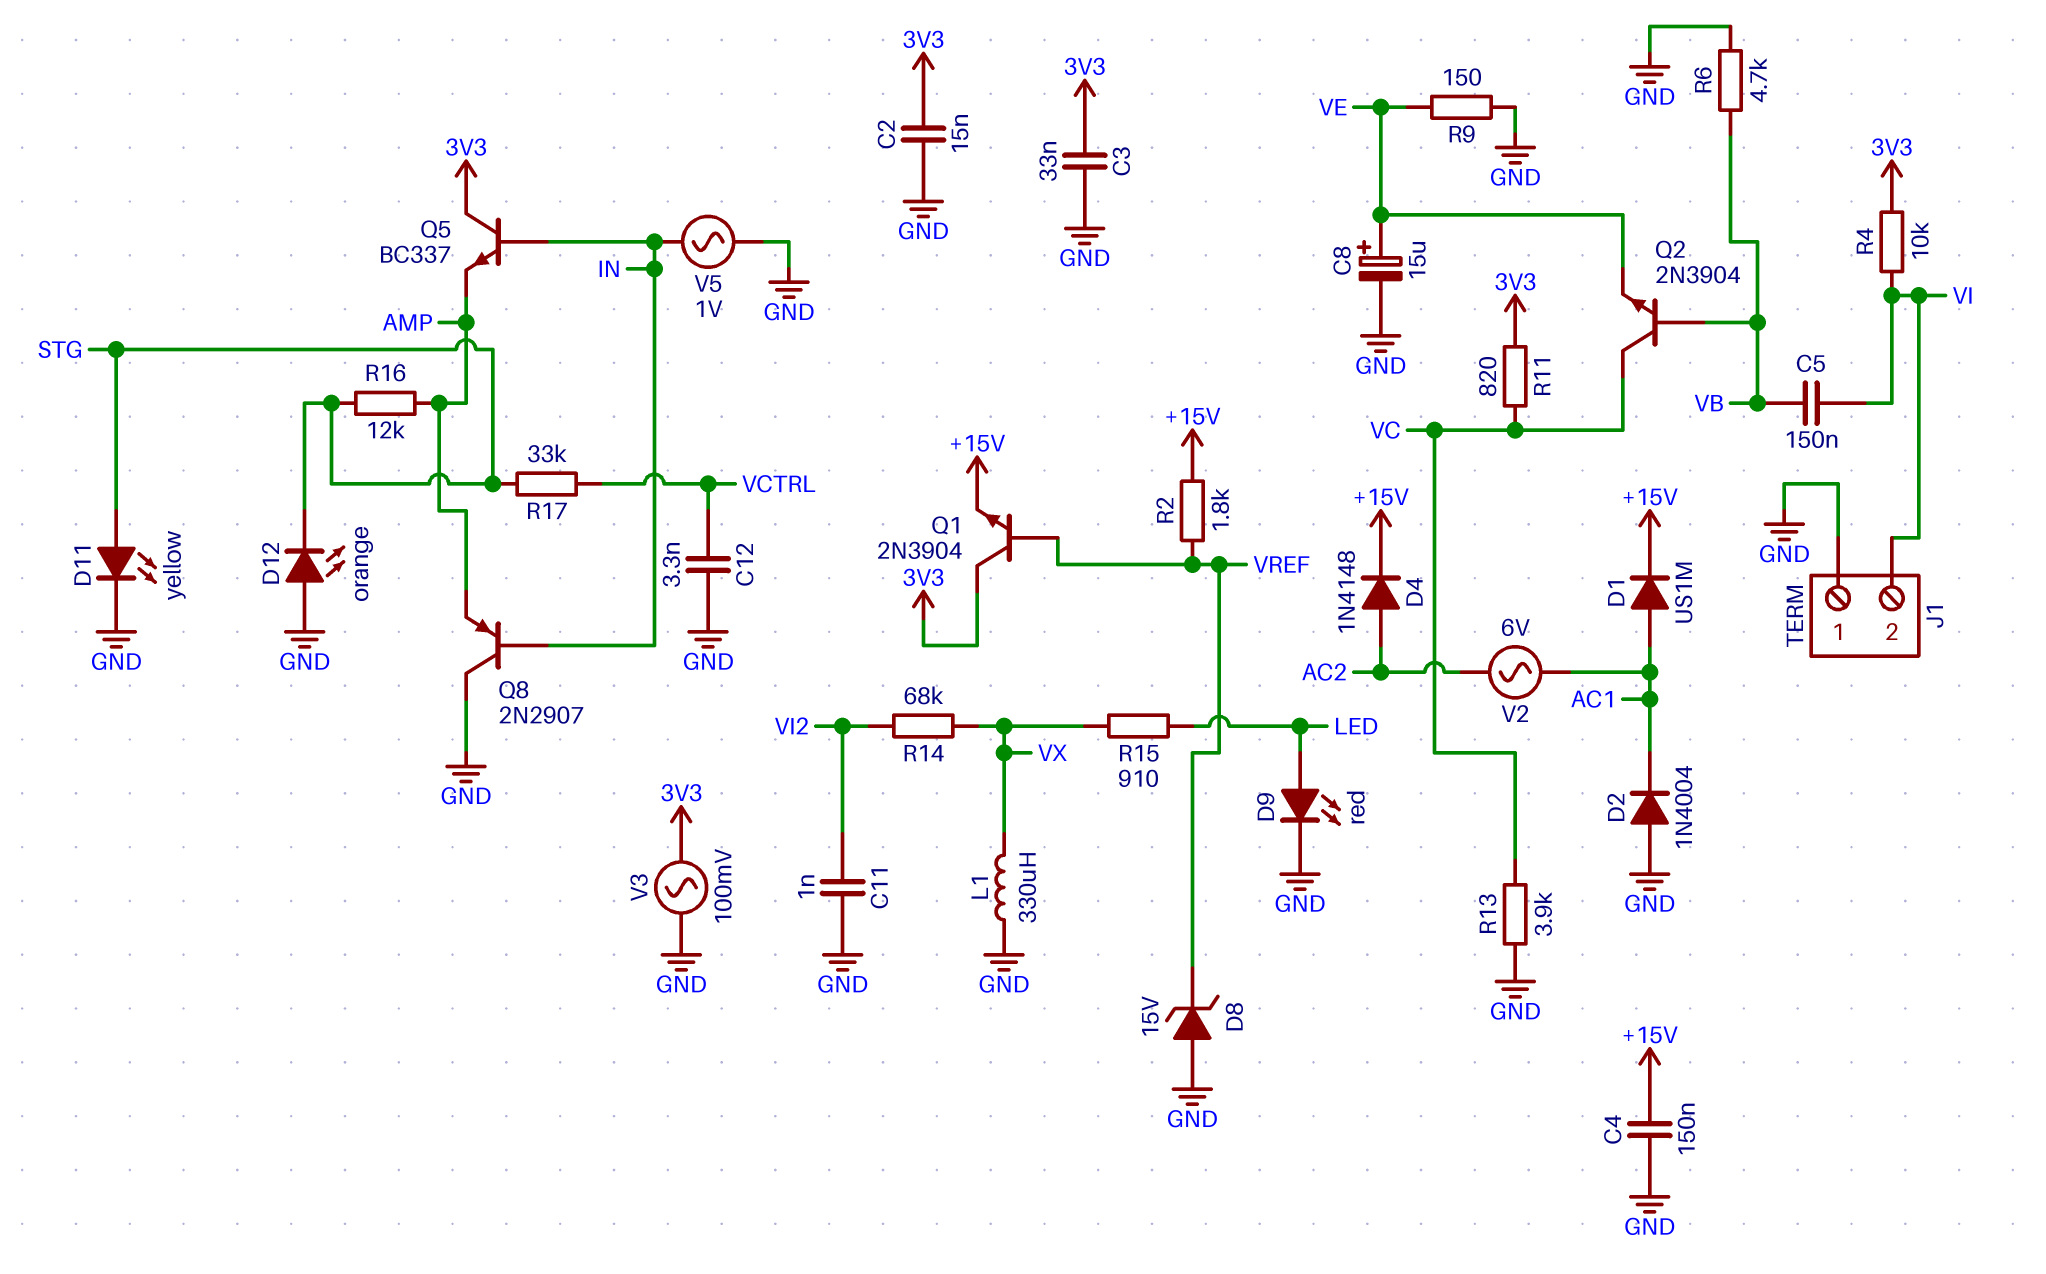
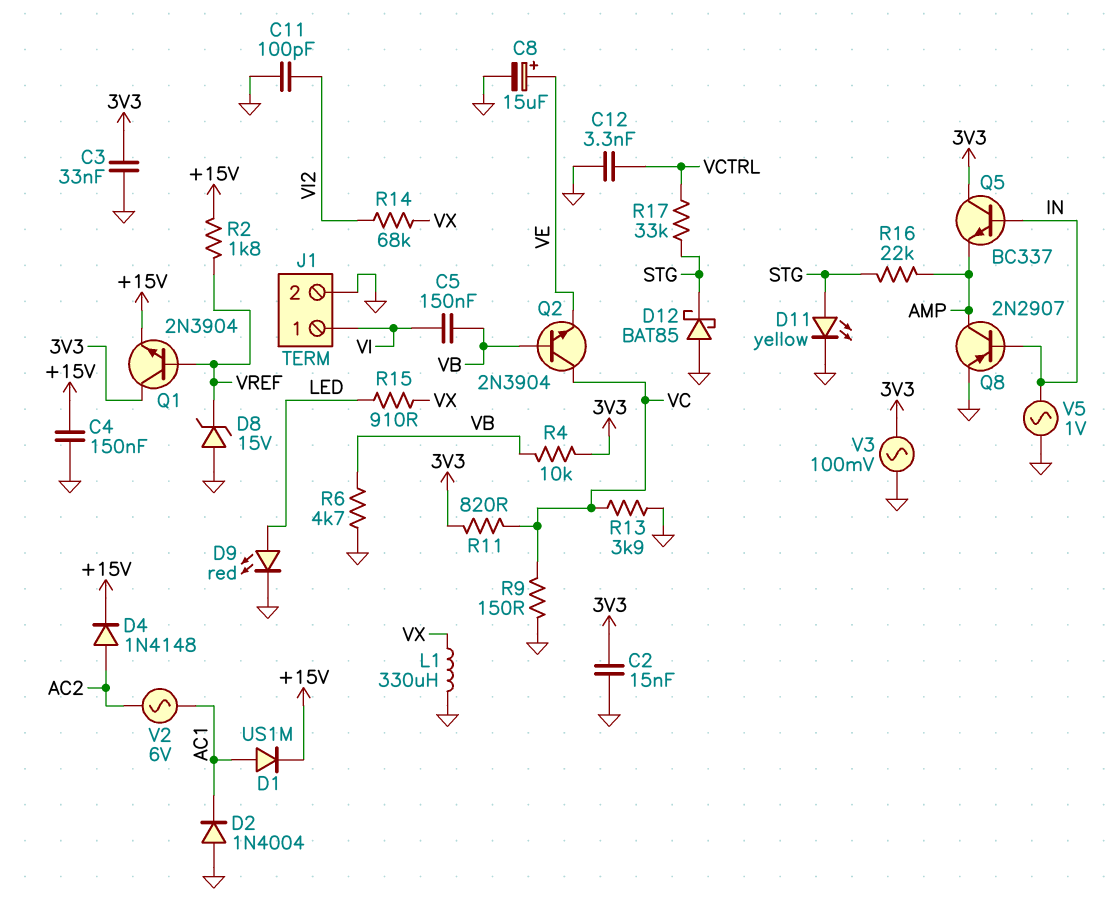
C11: 1nF (GND, VI2) -> 100pF (GND, VI2)
D12: LED orange (A GND, K STG) -> schottky BAT85 (A GND, K STG)
J1 pin 1: GND -> VI
J1 pin 2: VI -> GND
Q8: PNP 2N2907 (B IN, C GND, E AMP) -> PNP 2N2907 (B IN, C AMP, E GND)
R4: 10k (3V3, VI) -> 10k (3V3, VB)
R9: 150 (GND, VE) -> 150 (GND, VC)
R16: 12k (AMP, STG) -> 22k (AMP, STG)

